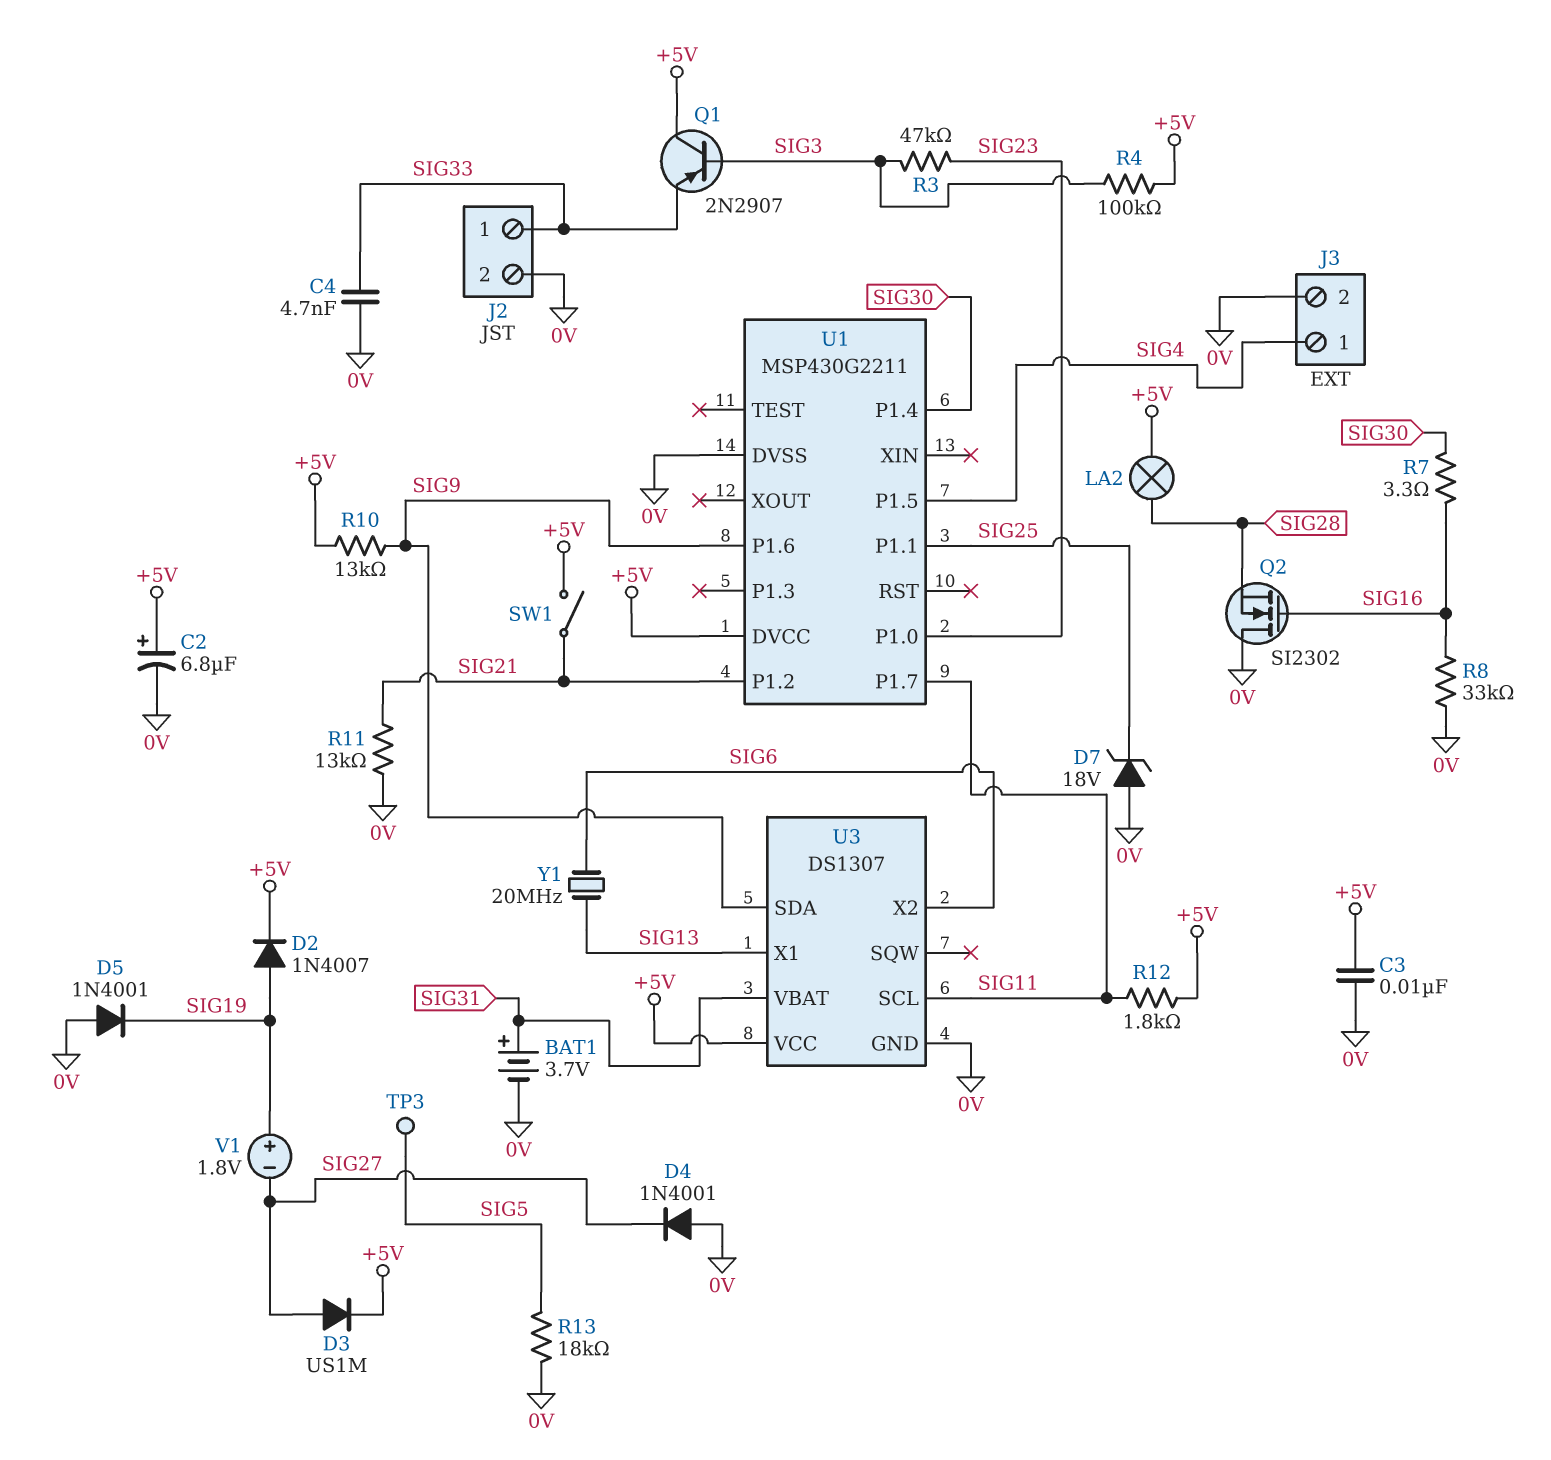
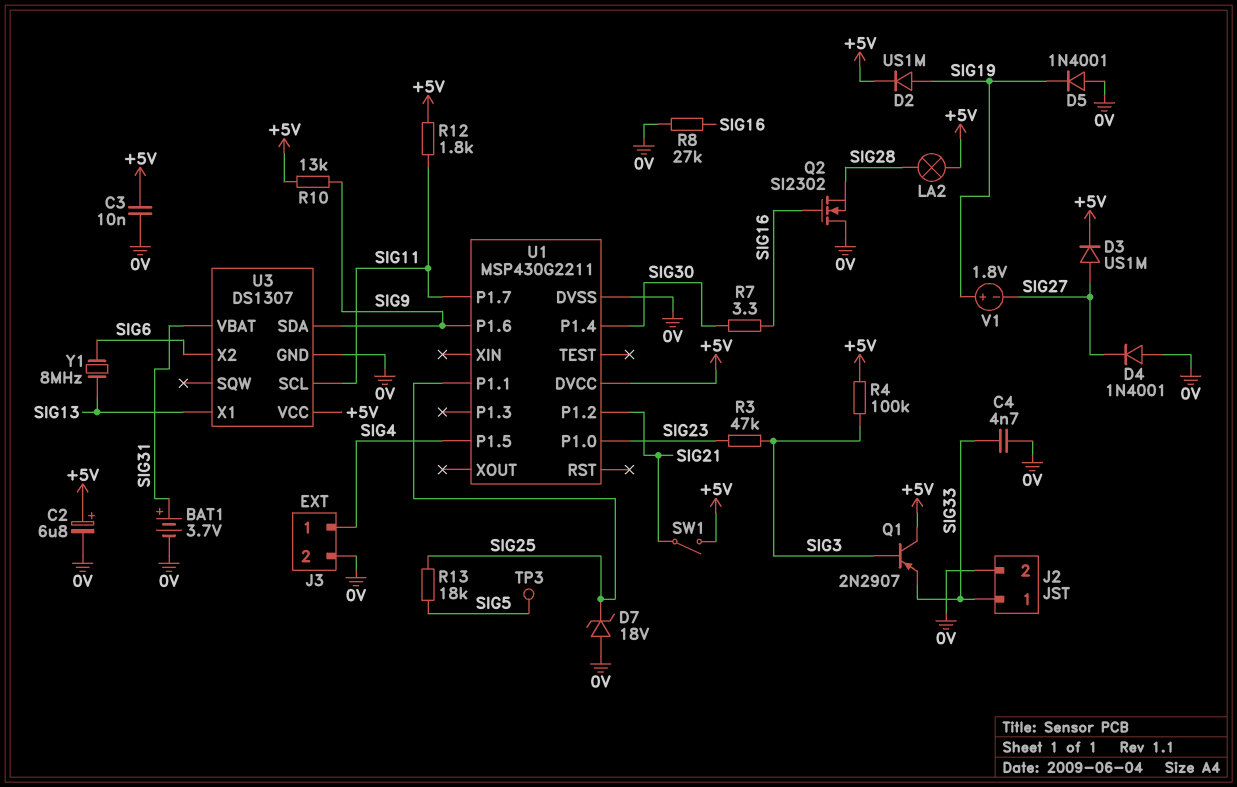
D2: diode 1N4007 (A SIG19, K +5V) -> diode US1M (A SIG19, K +5V)
R8: 33k (0V, SIG16) -> 27k (0V, SIG16)
R11: 13k (0V, SIG21) -> none
R13: 18k (0V, SIG5) -> 18k (SIG5, SIG25)
Y1: 20MHz (SIG6, SIG13) -> 8MHz (SIG6, SIG13)

